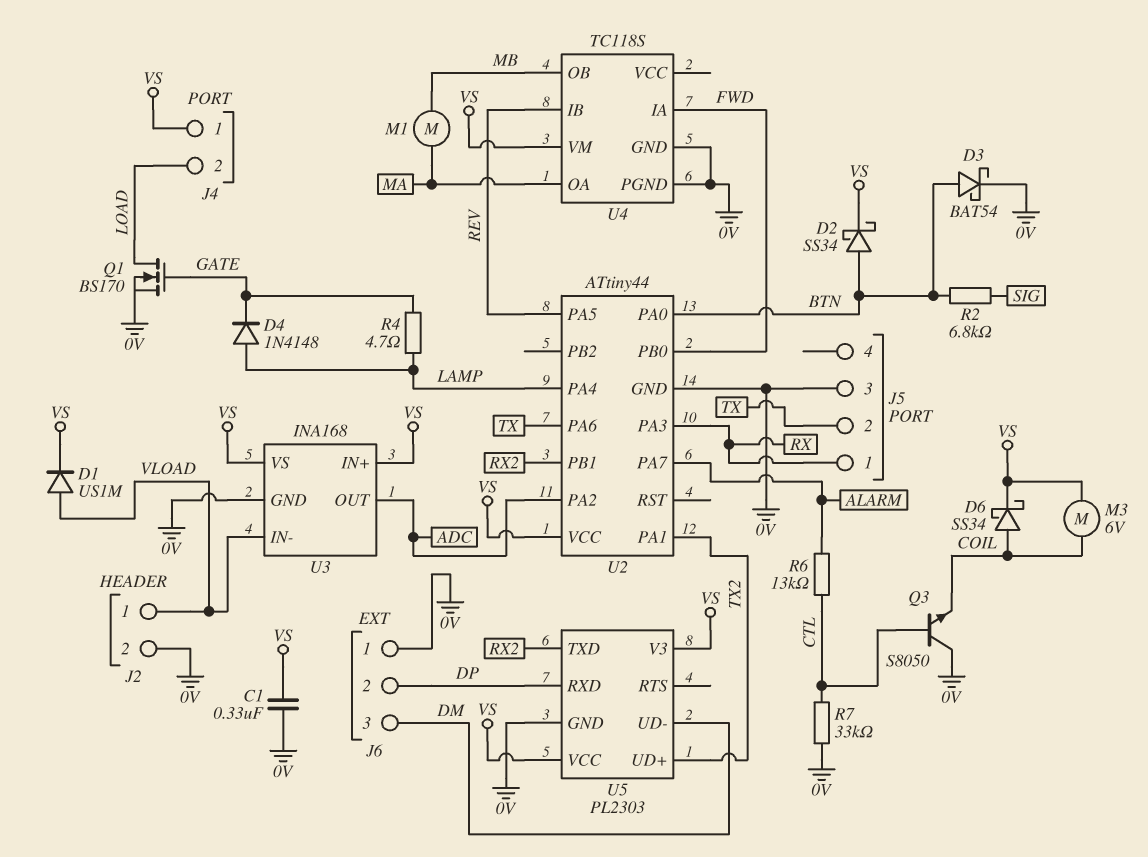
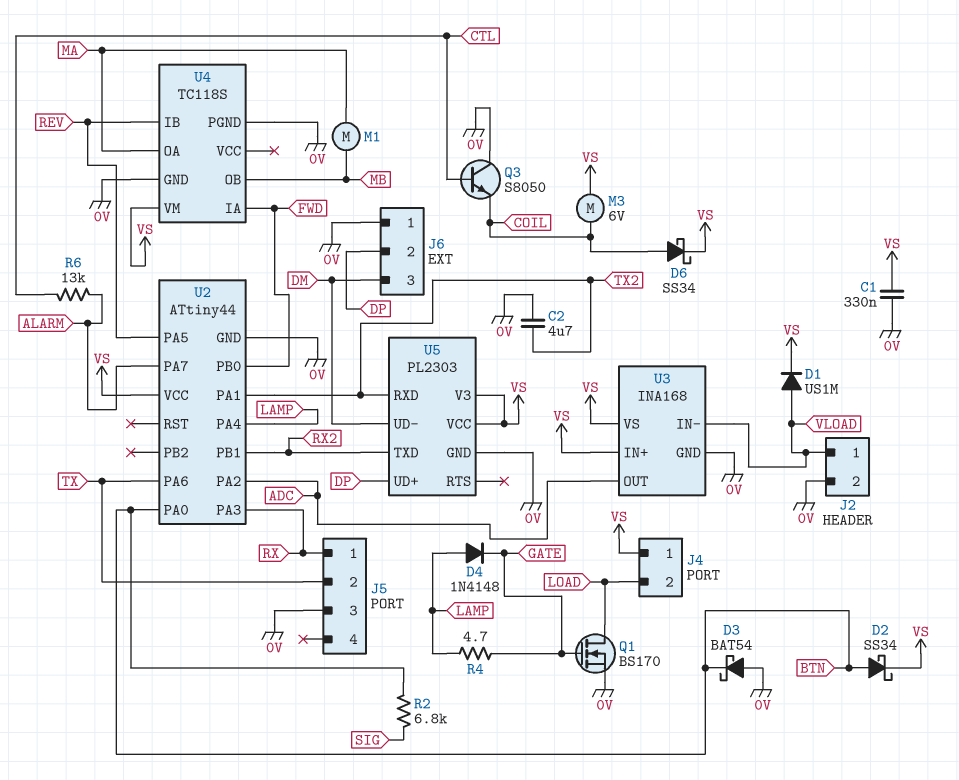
C2: none -> 4.7uF (0V, TX2)
D3: schottky BAT54 (A BTN, K 0V) -> schottky BAT54 (A 0V, K BTN)
R7: 33k (0V, CTL) -> none
U5 pin RXD: DP -> TX2
U5 pin UD+: TX2 -> DP

